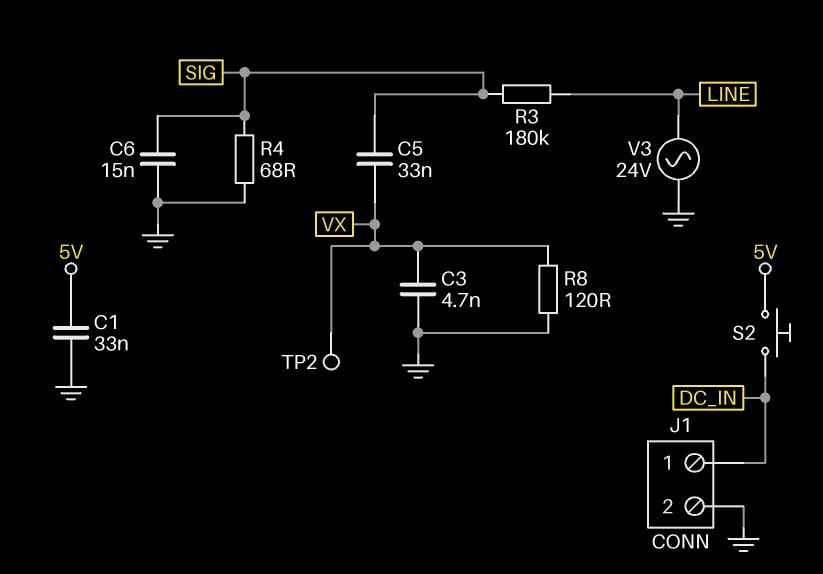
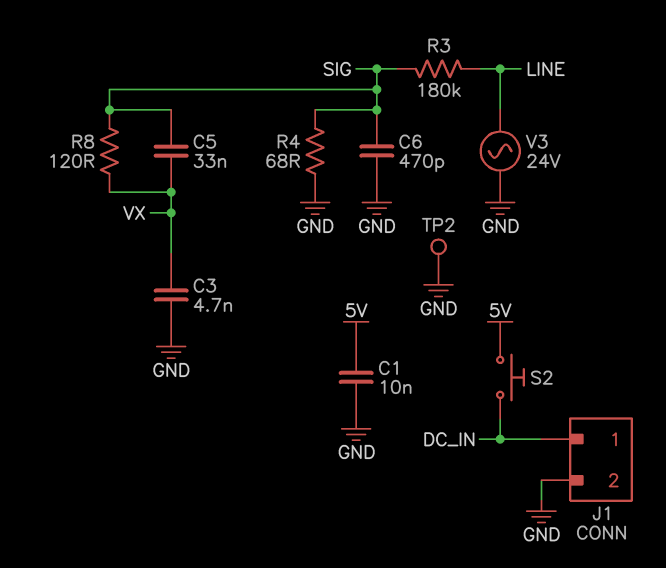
C1: 33nF (5V, GND) -> 10nF (5V, GND)
C6: 15nF (GND, SIG) -> 470pF (GND, SIG)
R8: 120 (GND, VX) -> 120 (SIG, VX)
TP2: test point (VX) -> test point (GND)

